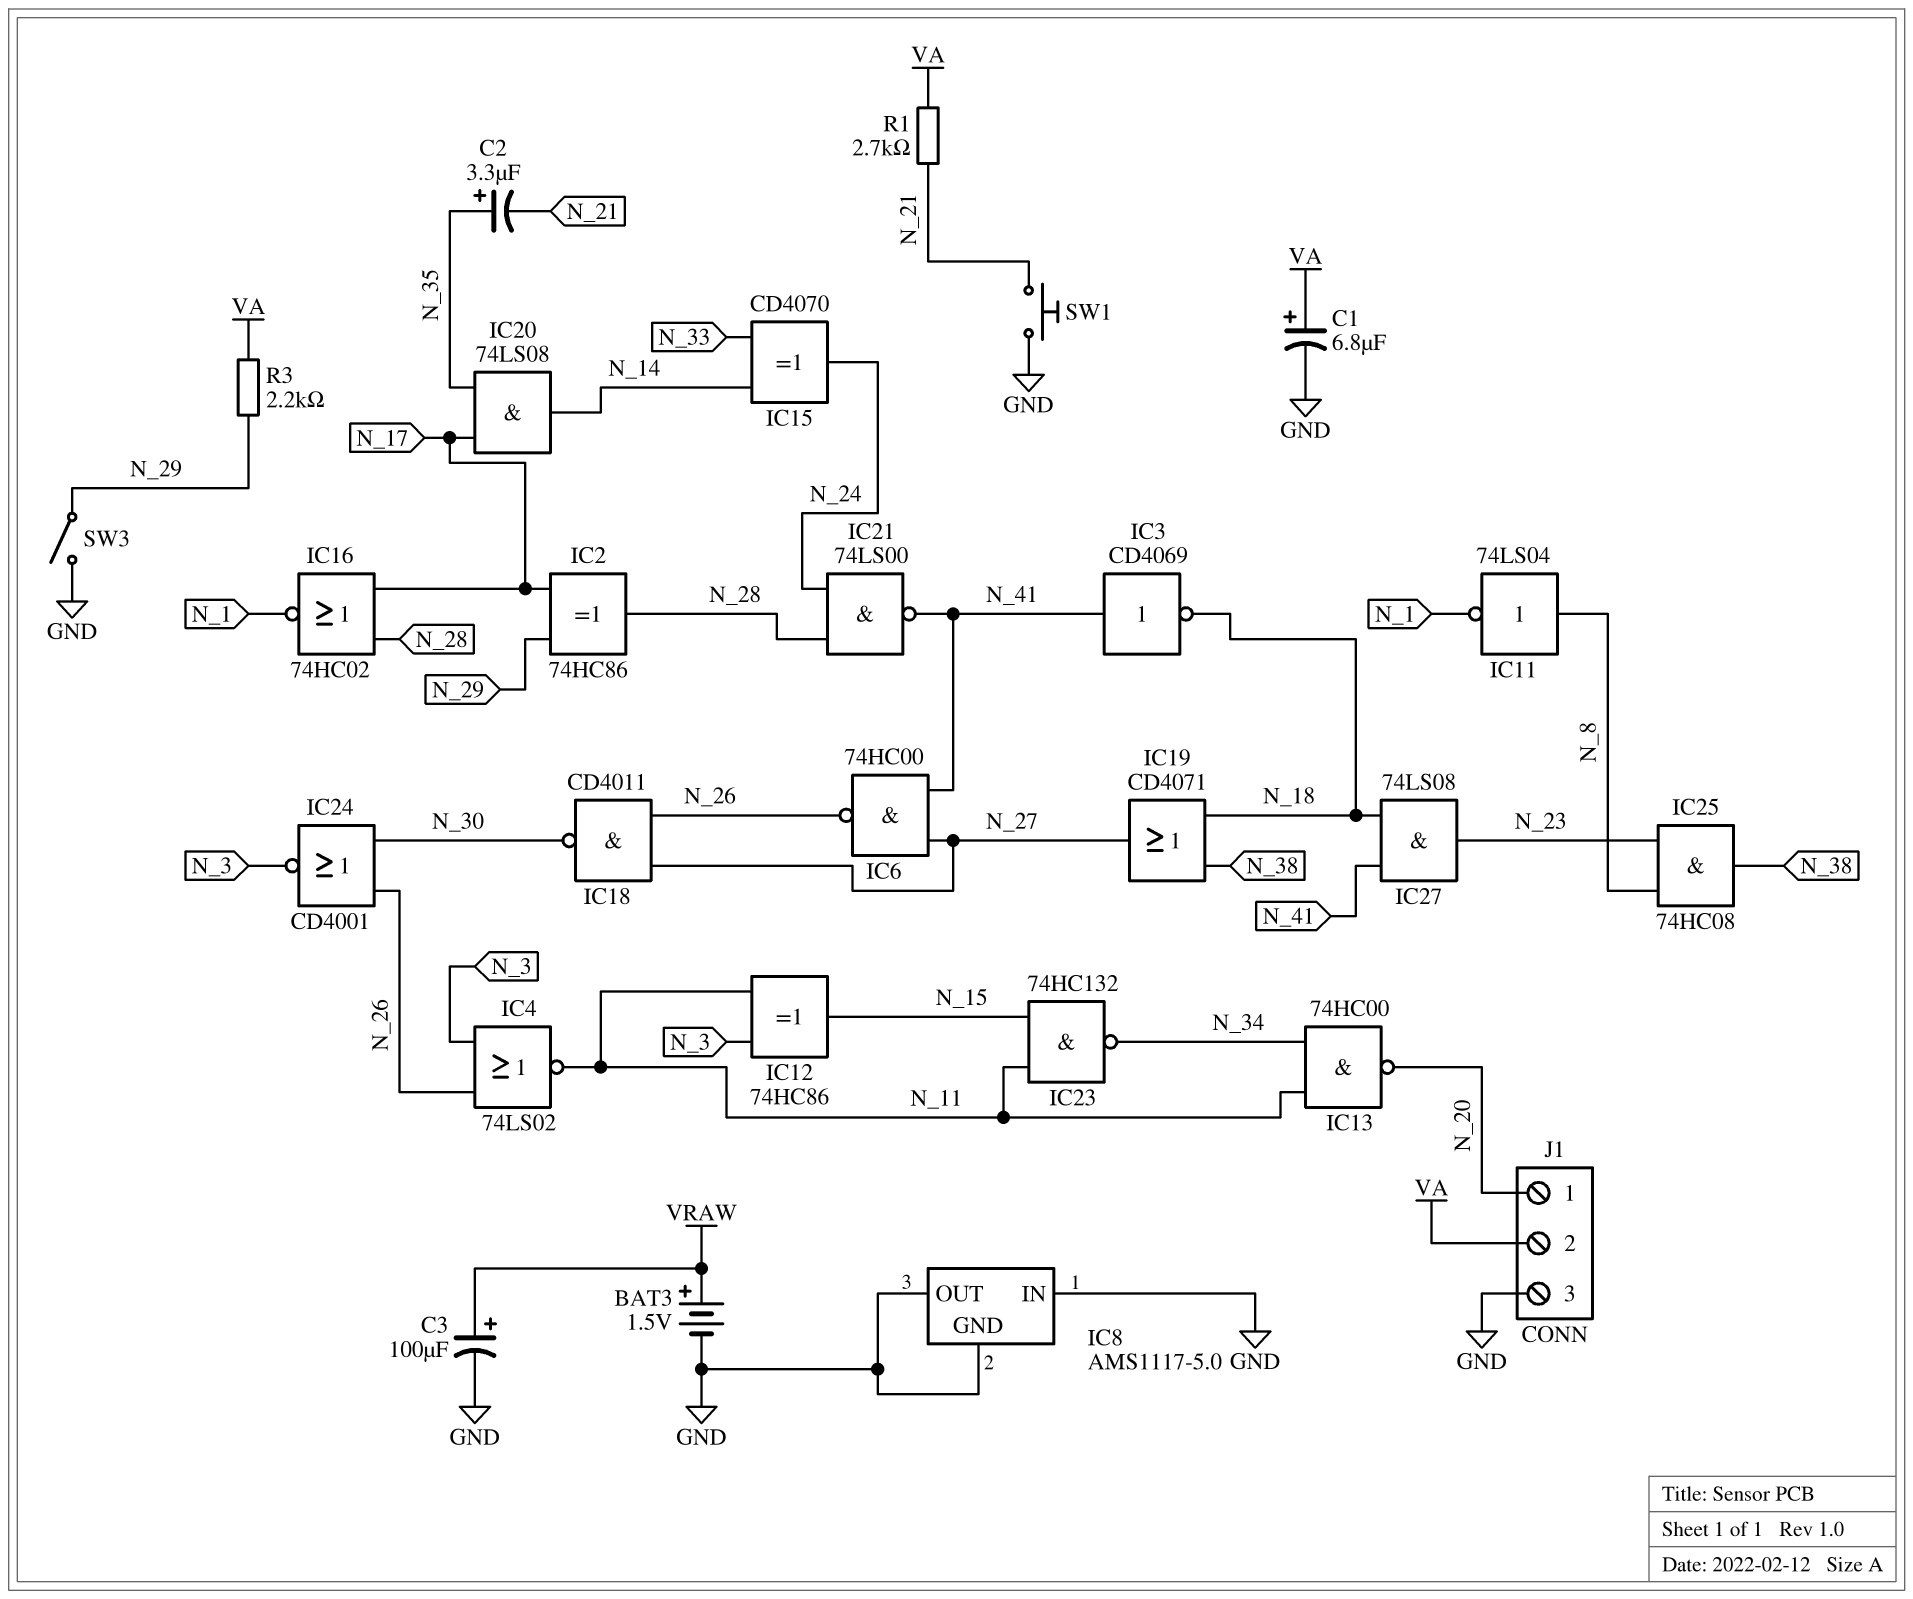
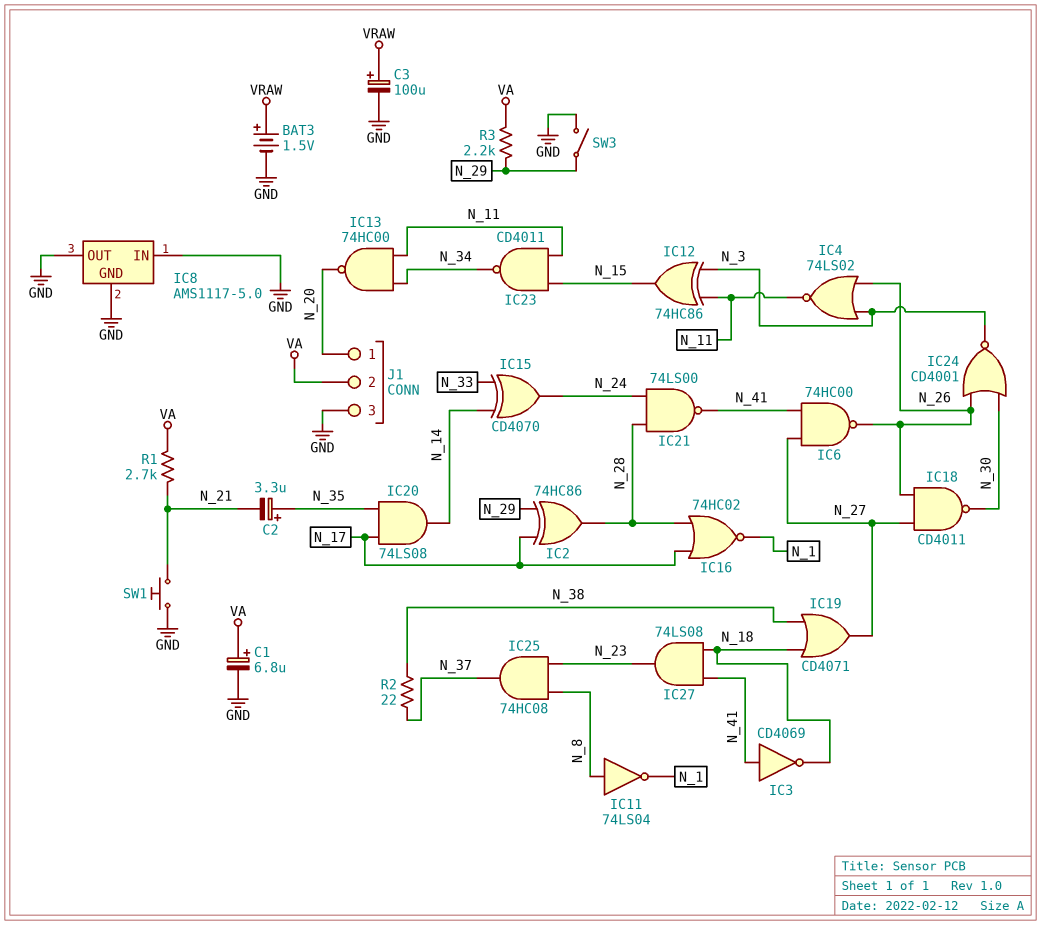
IC23: NAND 74HC132 (in N_11, in N_15, out N_34) -> NAND CD4011 (in N_11, in N_15, out N_34)
IC25: AND 74HC08 (in N_8, in N_23, out N_38) -> AND 74HC08 (in N_8, in N_23, out N_37)
R2: none -> 22 (N_37, N_38)

